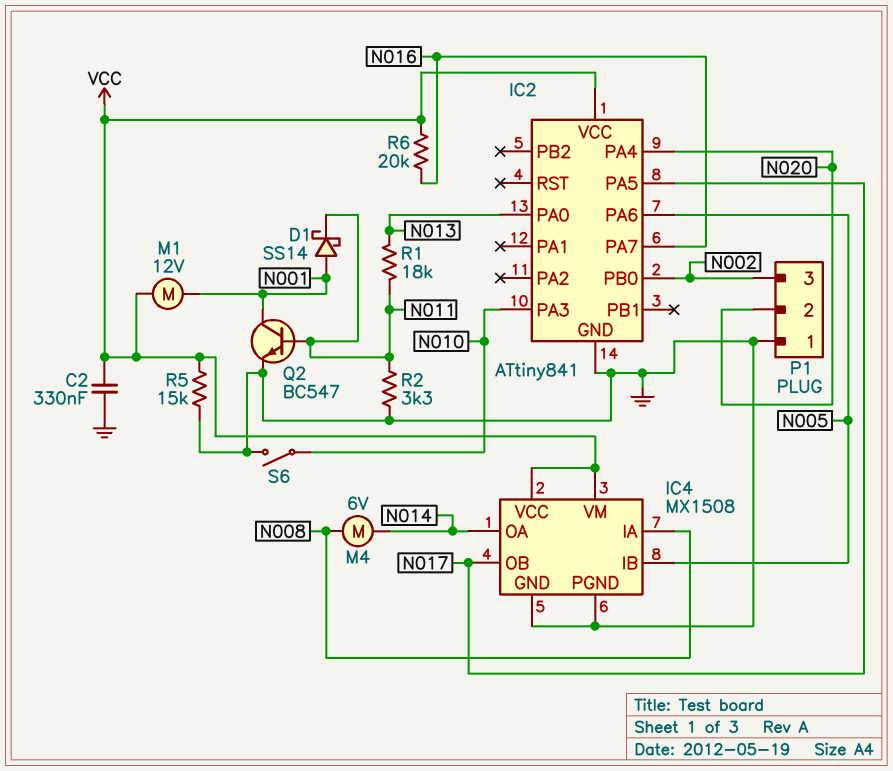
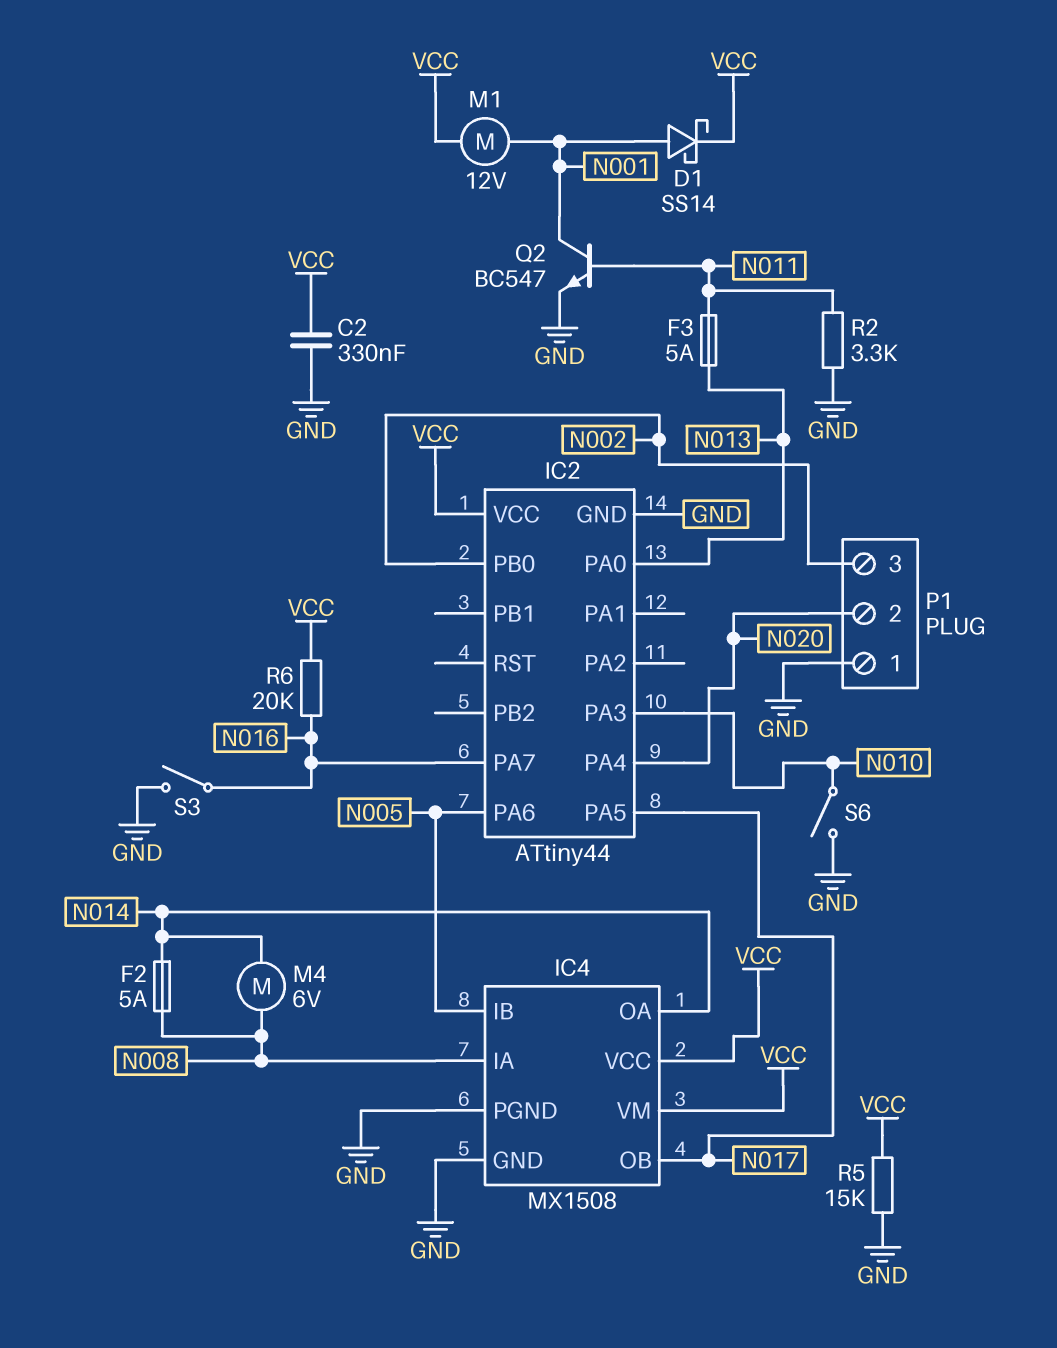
D1: schottky SS14 (A N001, K N011) -> schottky SS14 (A N001, K VCC)
F2: none -> 5A (N008, N014)
F3: none -> 5A (N011, N013)
IC2: ATtiny841 -> ATtiny44
R1: 18k (N011, N013) -> none
S3: none -> switch (GND, N016)

